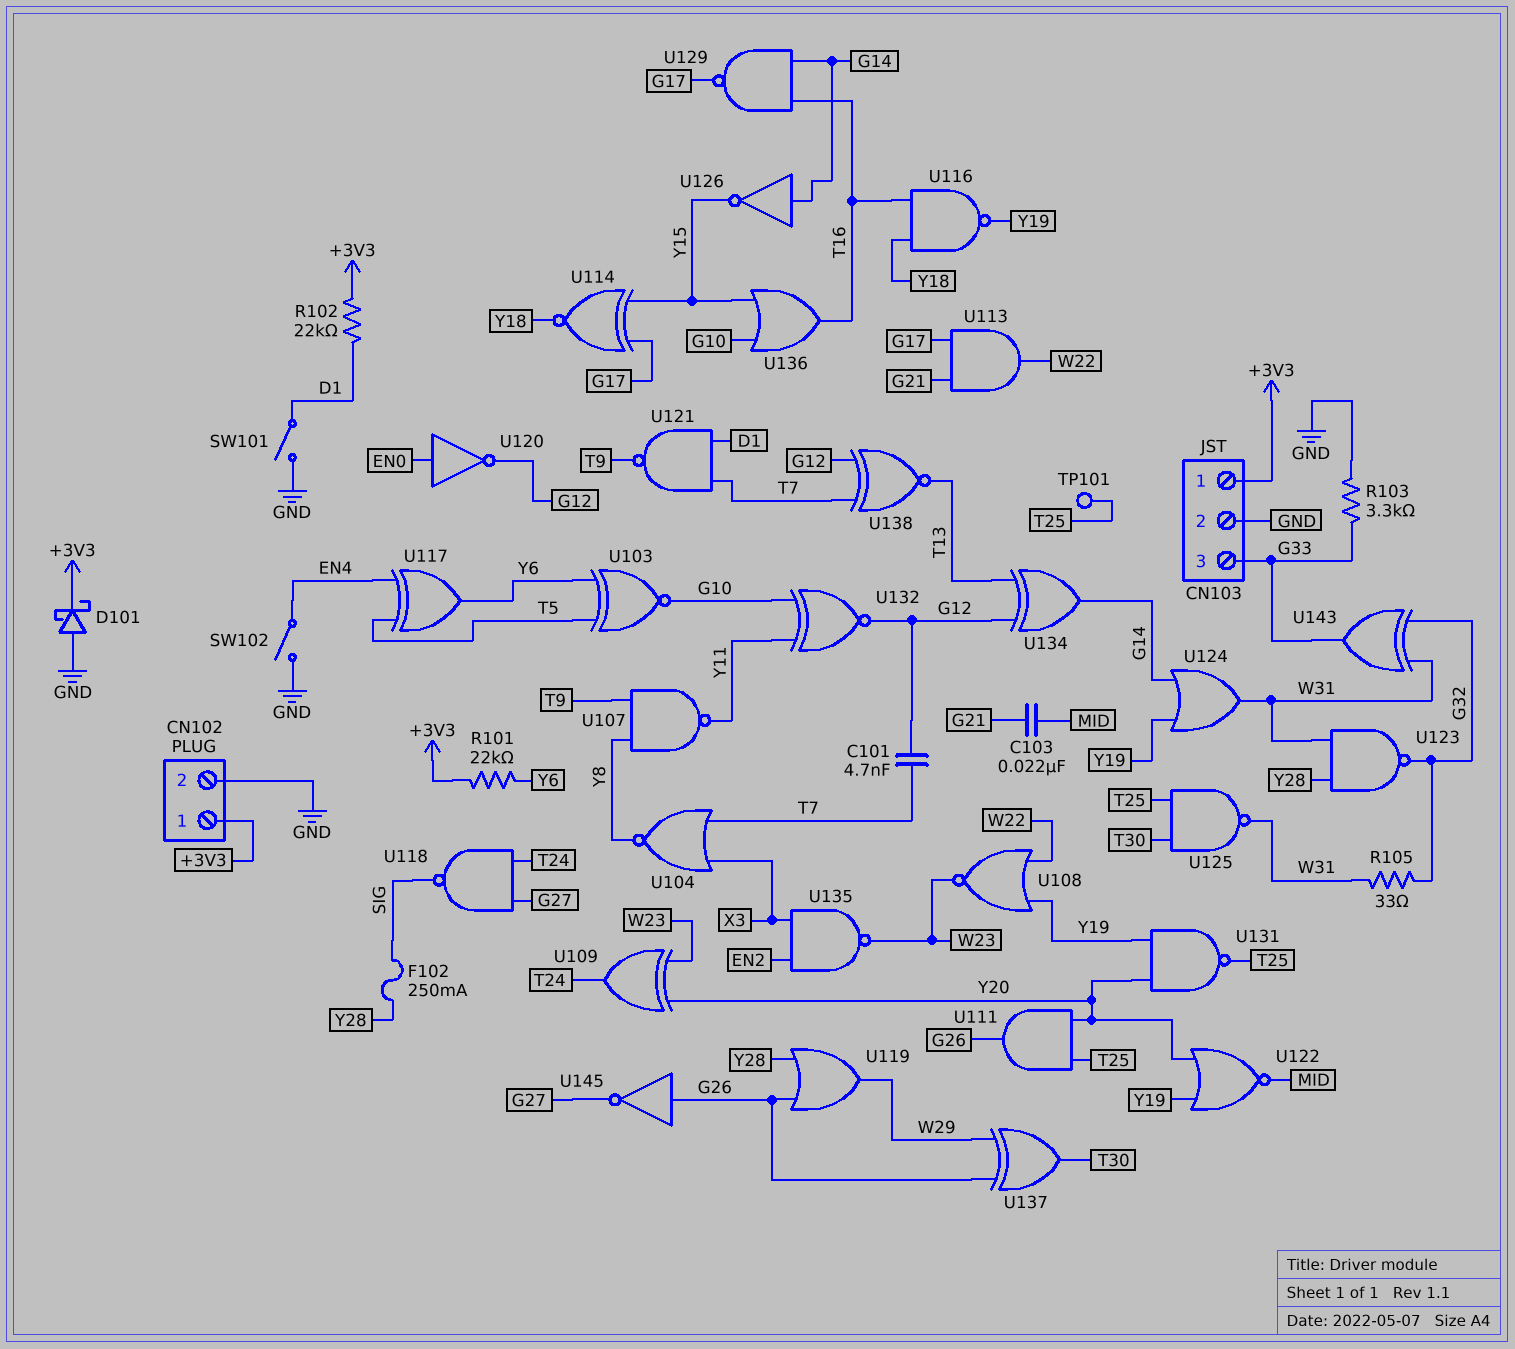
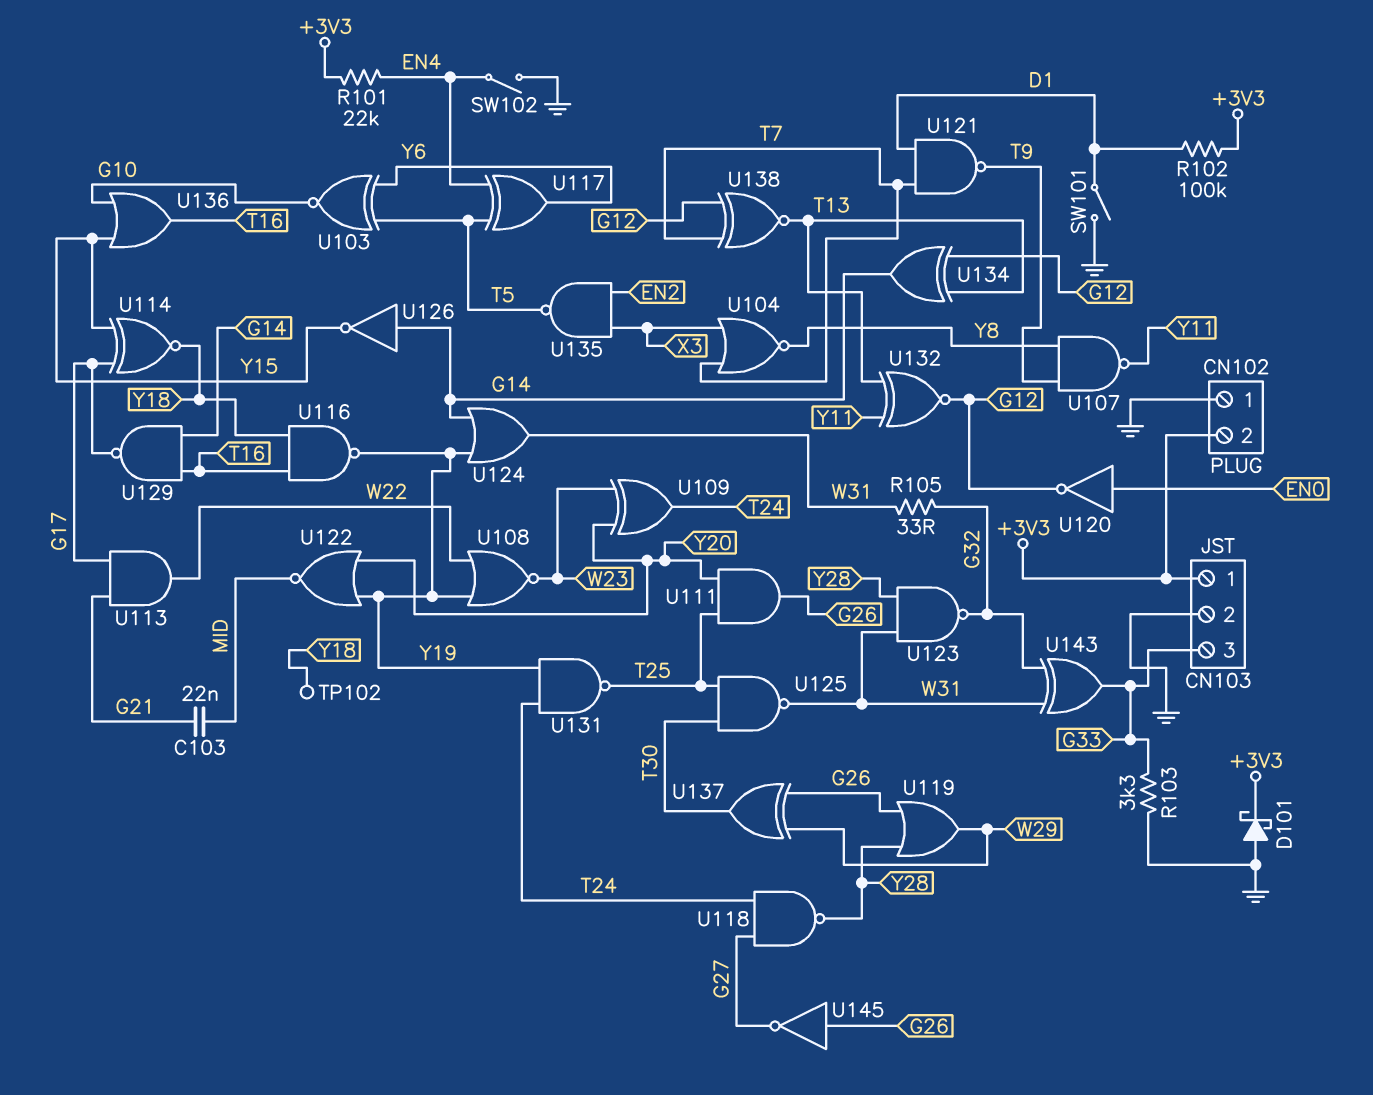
C101: 4.7nF (G12, T7) -> none
CN102 pin 1: +3V3 -> GND
CN102 pin 2: GND -> +3V3
F102: 250mA (SIG, Y28) -> none
R101: 22k (+3V3, Y6) -> 22k (+3V3, EN4)
R102: 22k (+3V3, D1) -> 100k (+3V3, D1)
TP101: test point (T25) -> none
TP102: none -> test point (Y18)
U118: NAND (in G27, in T24, out SIG) -> NAND (in G27, in T24, out Y28)
U131: NAND (in Y19, in Y20, out T25) -> NAND (in T24, in Y19, out T25)
U132: XNOR (in G10, in Y11, out G12) -> XNOR (in T13, in Y11, out G12)
U135: NAND (in EN2, in X3, out W23) -> NAND (in EN2, in X3, out T5)

